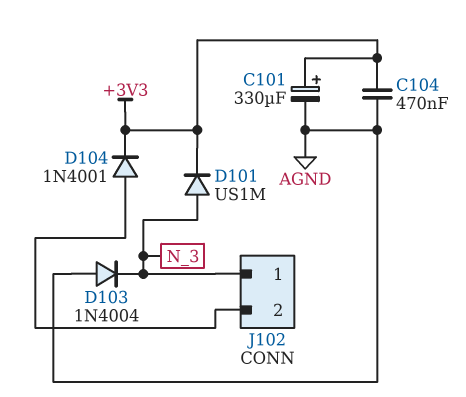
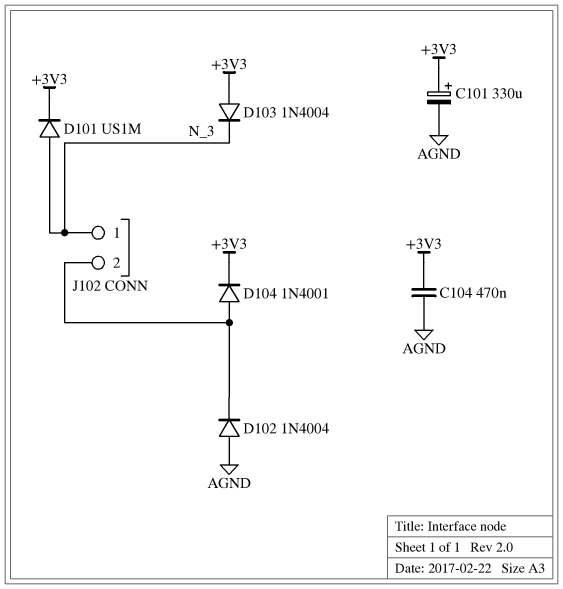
D102: none -> diode 1N4004 (A AGND, K J102/2)
D103: diode 1N4004 (A AGND, K N_3) -> diode 1N4004 (A +3V3, K N_3)

